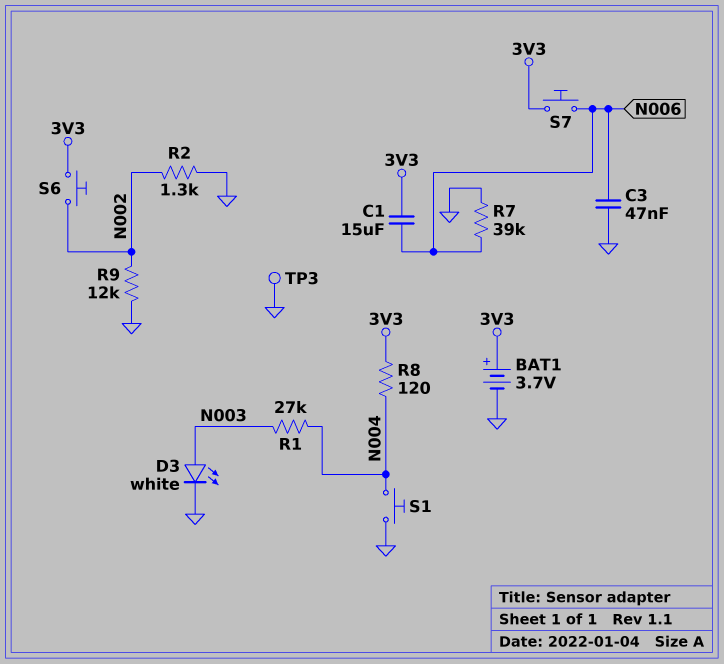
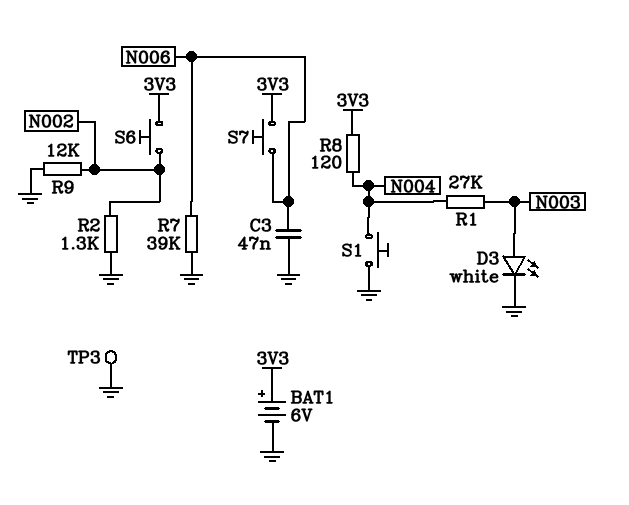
BAT1: 3.7V (plus 3V3, minus GND) -> 6V (plus 3V3, minus GND)
C1: 15uF (3V3, N006) -> none

